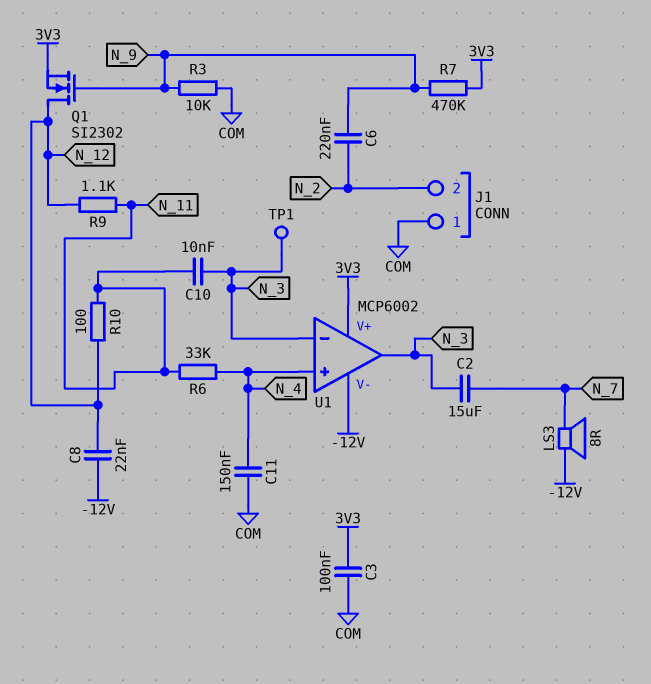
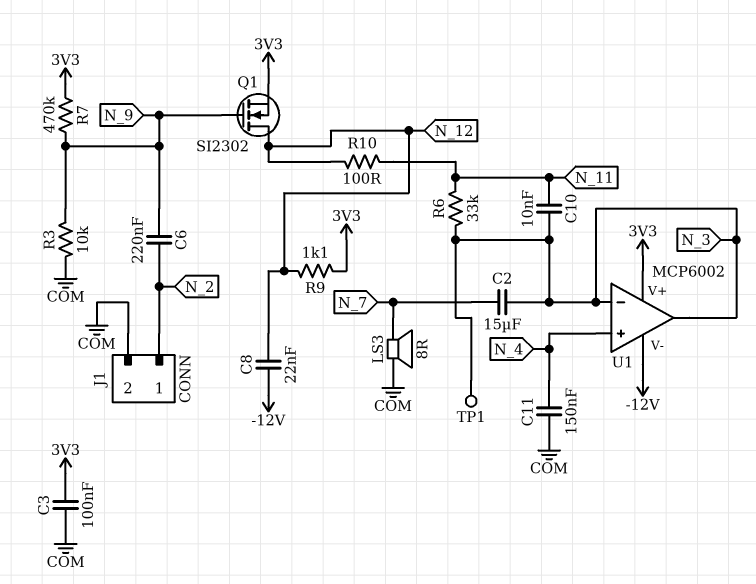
J1 pin 1: COM -> N_2
J1 pin 2: N_2 -> COM
LS3: speaker 8R (-12V, N_7) -> speaker 8R (COM, N_7)
R6: 33k (N_4, N_11) -> 33k (N_3, N_11)
R9: 1.1k (N_11, N_12) -> 1.1k (3V3, N_12)

